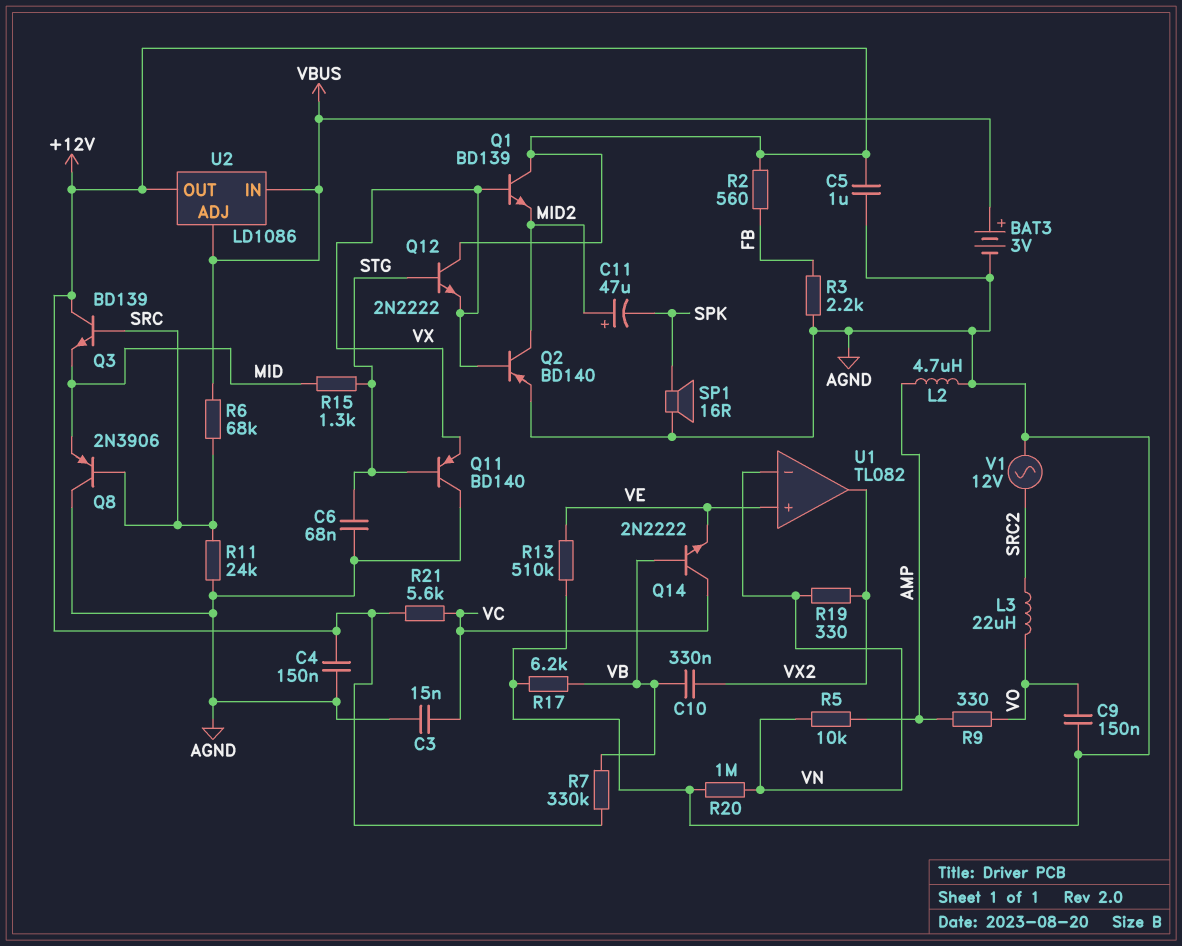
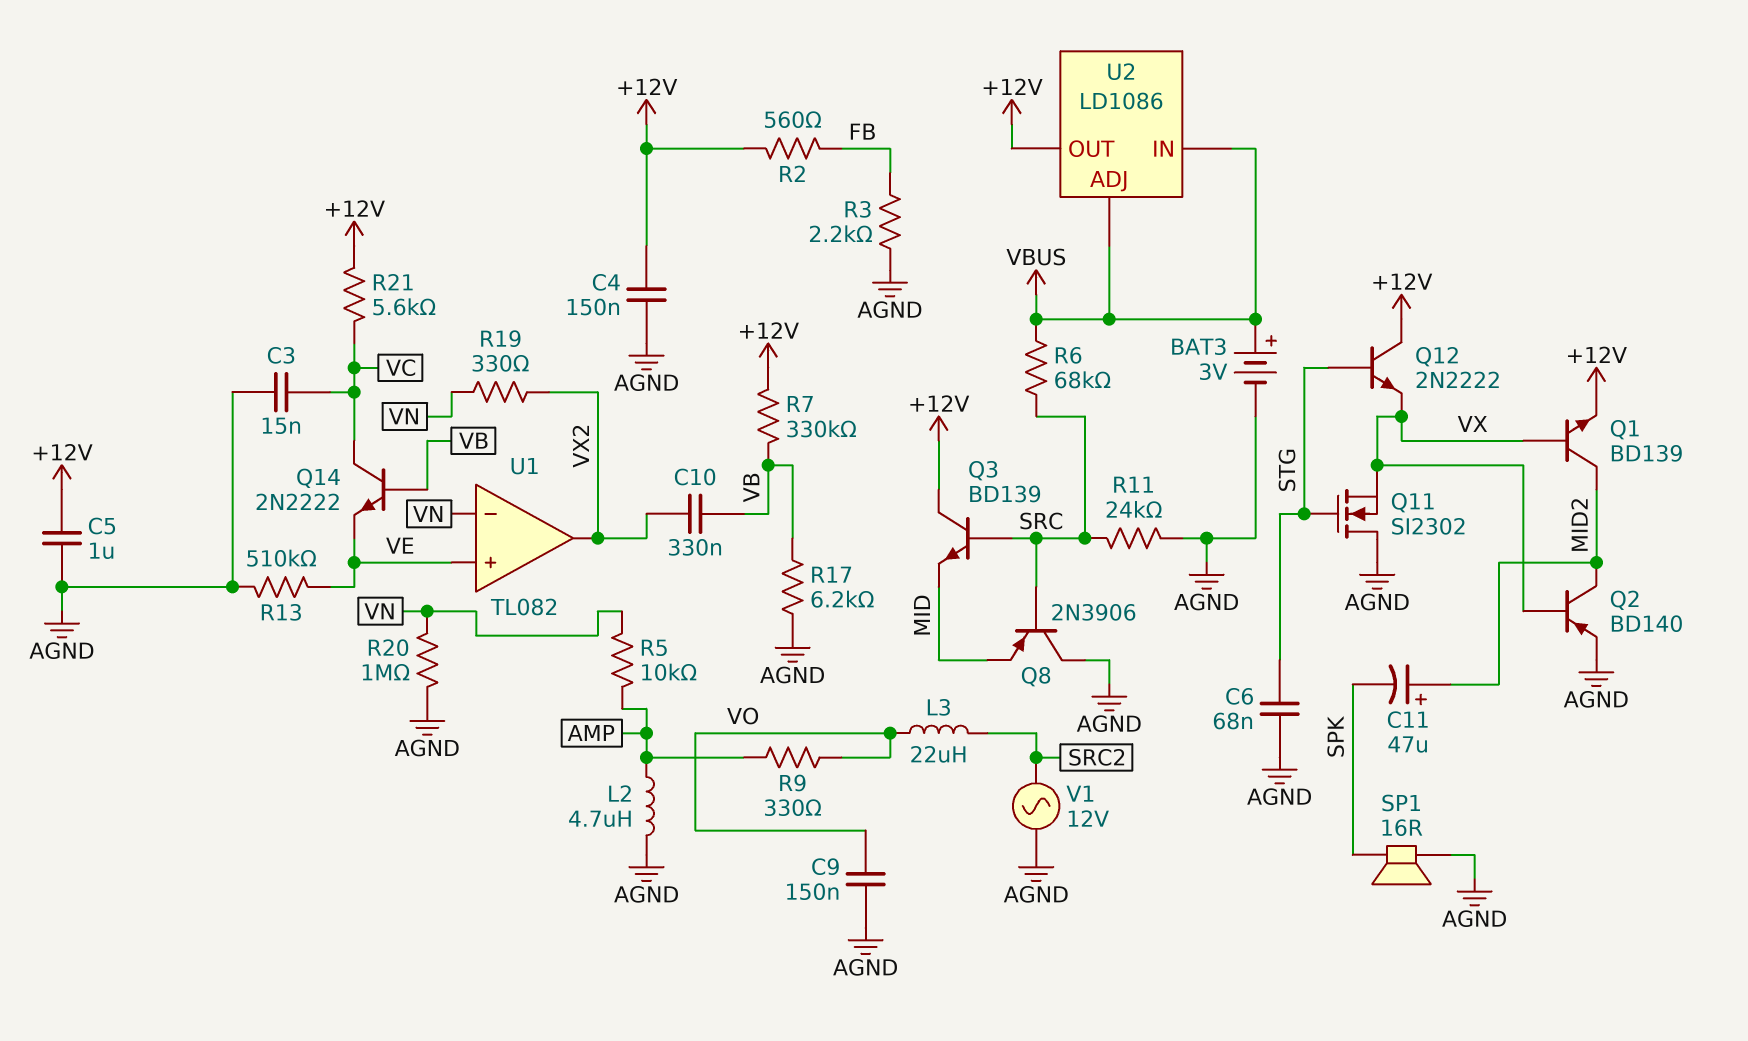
Q1: NPN BD139 (B VX, C +12V, E MID2) -> NPN BD139 (B VX, C MID2, E +12V)
Q11: PNP BD140 (B STG, C AGND, E VX) -> NMOS SI2302 (G STG, D AGND, S VX)
R15: 1.3k (MID, STG) -> none

